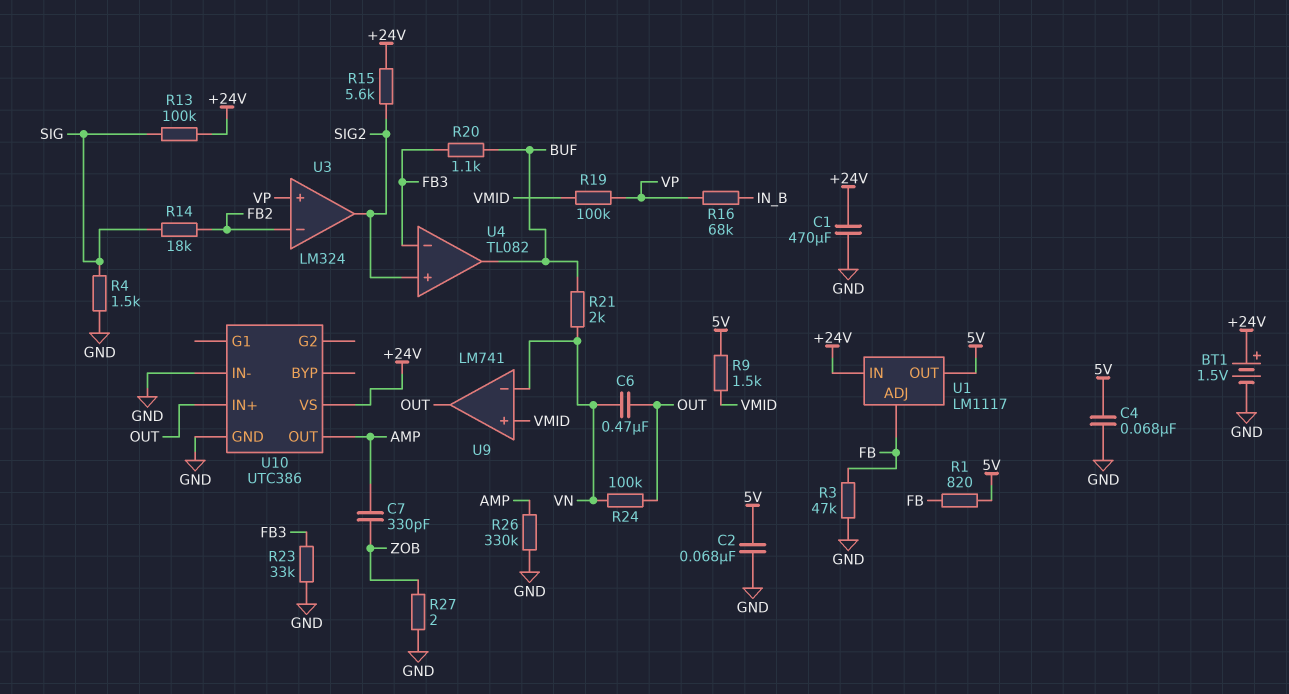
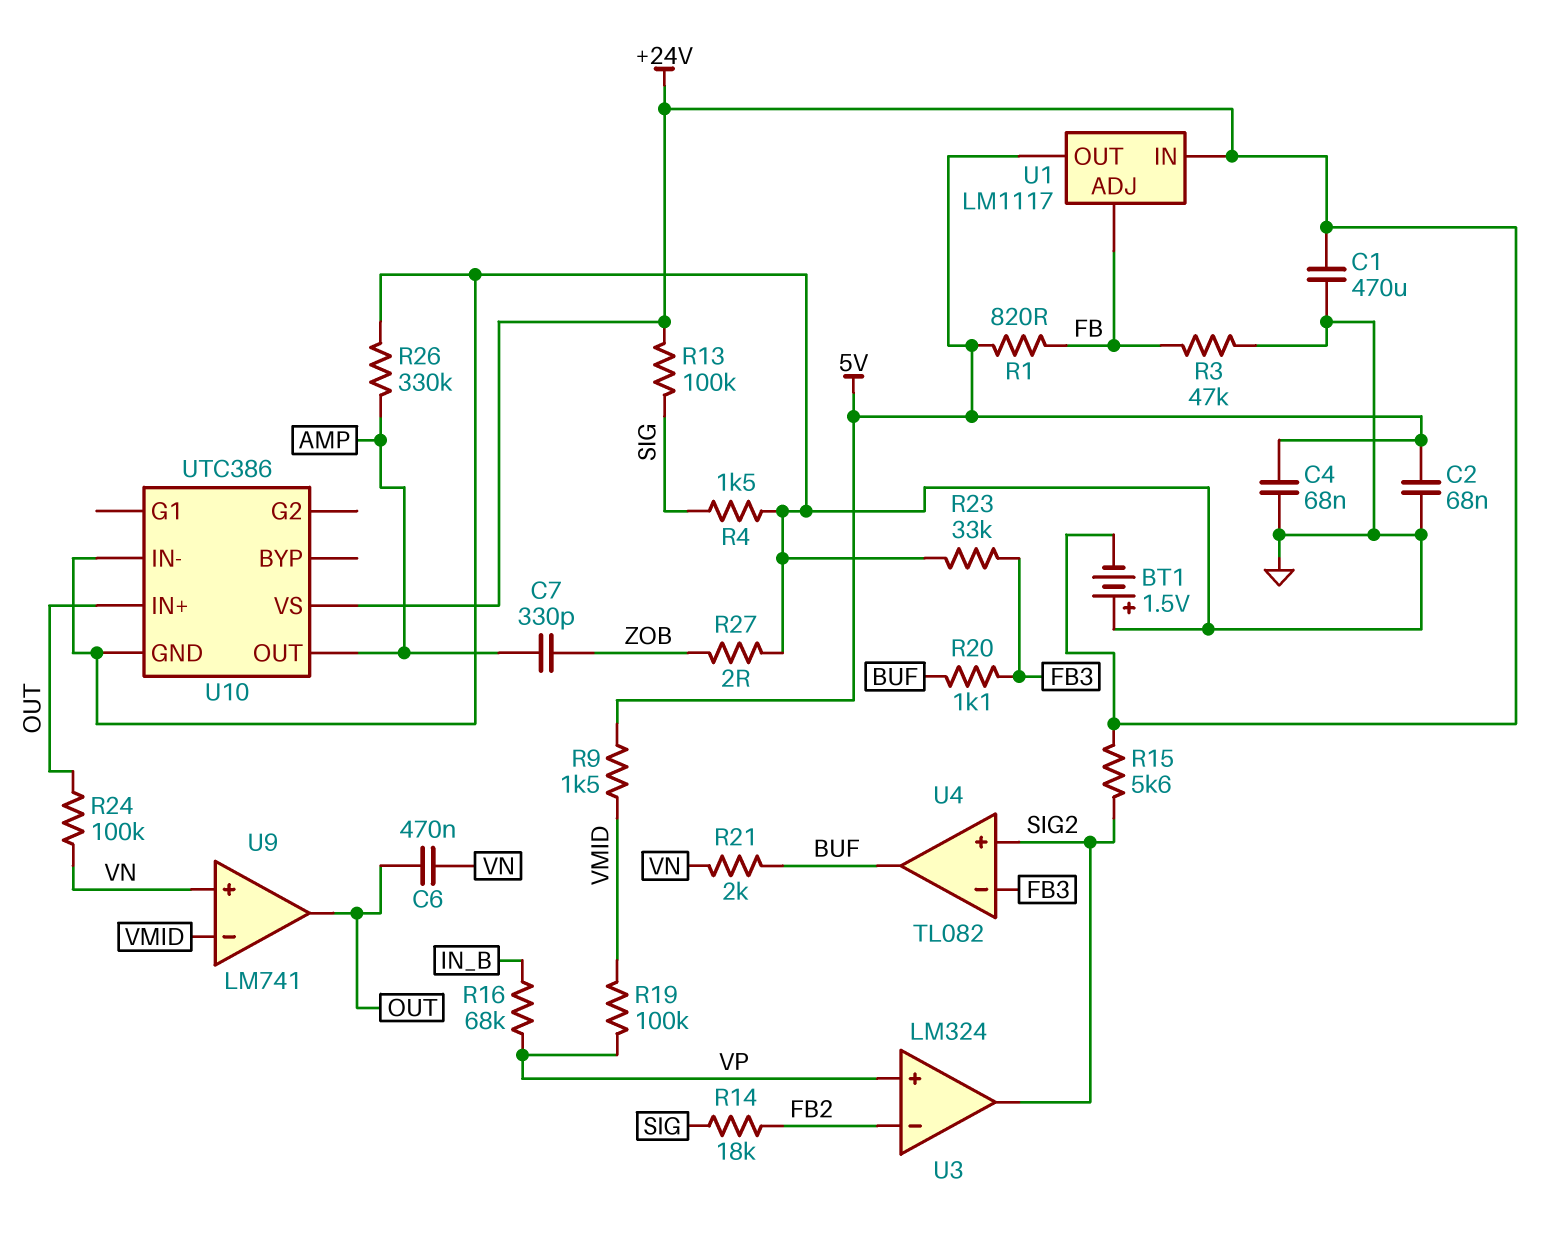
BT1: 1.5V (plus +24V, minus GND) -> 1.5V (plus GND, minus +24V)
U9 pin in+: VMID -> VN
U9 pin in-: VN -> VMID

